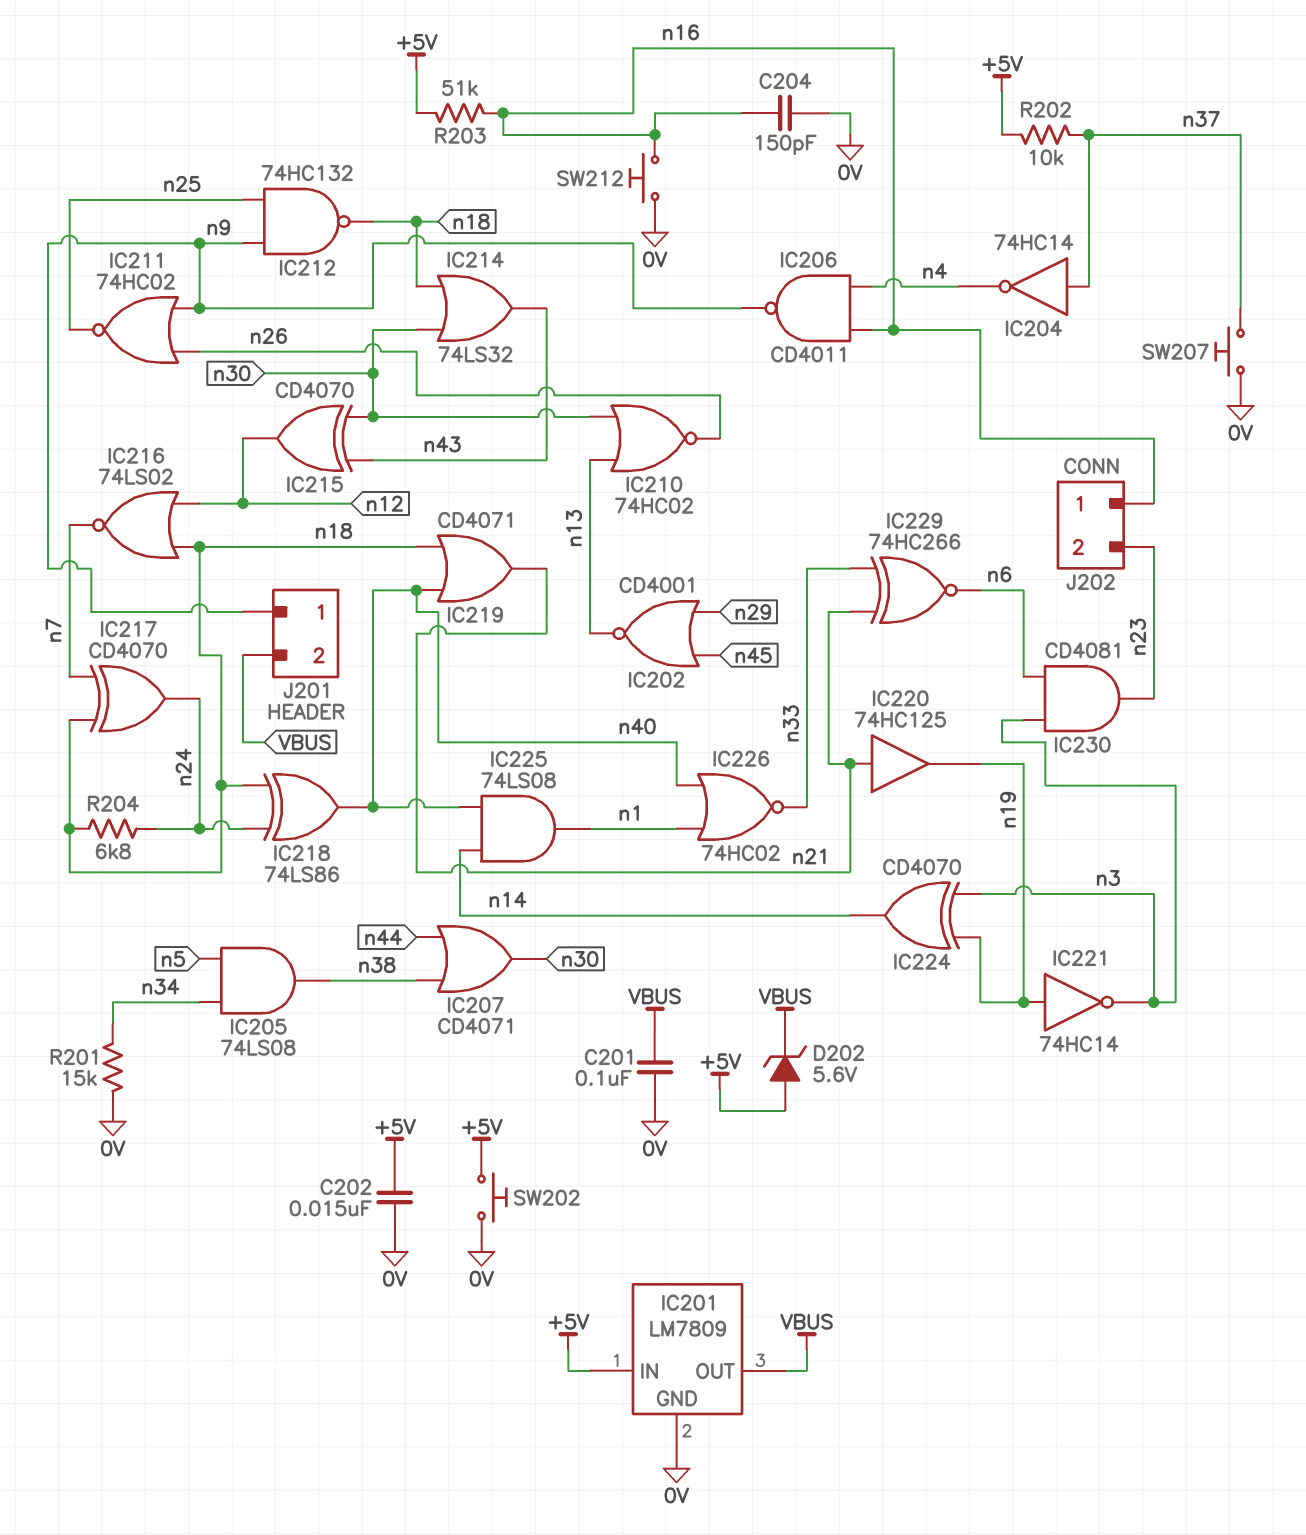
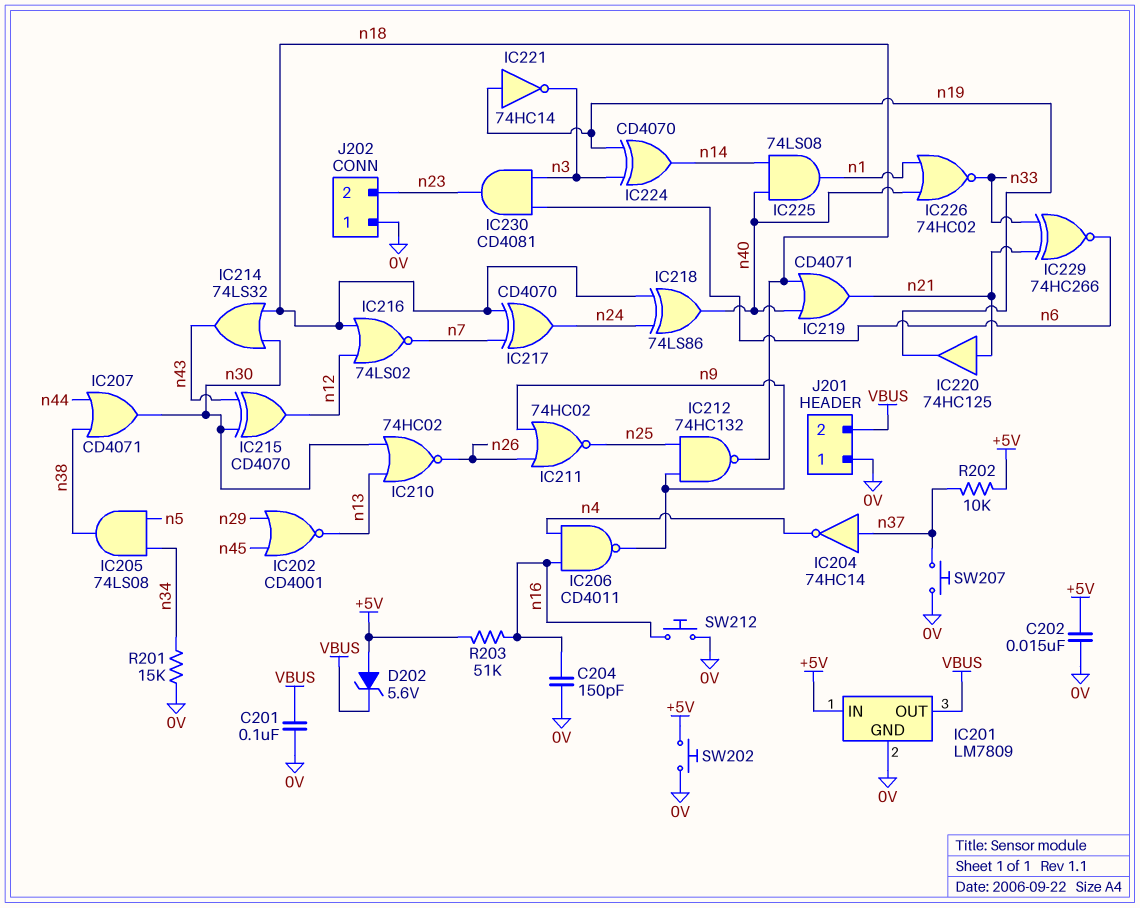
J201 pin 1: n9 -> 0V
J202 pin 1: n16 -> 0V
R204: 6.8k (n18, n24) -> none

